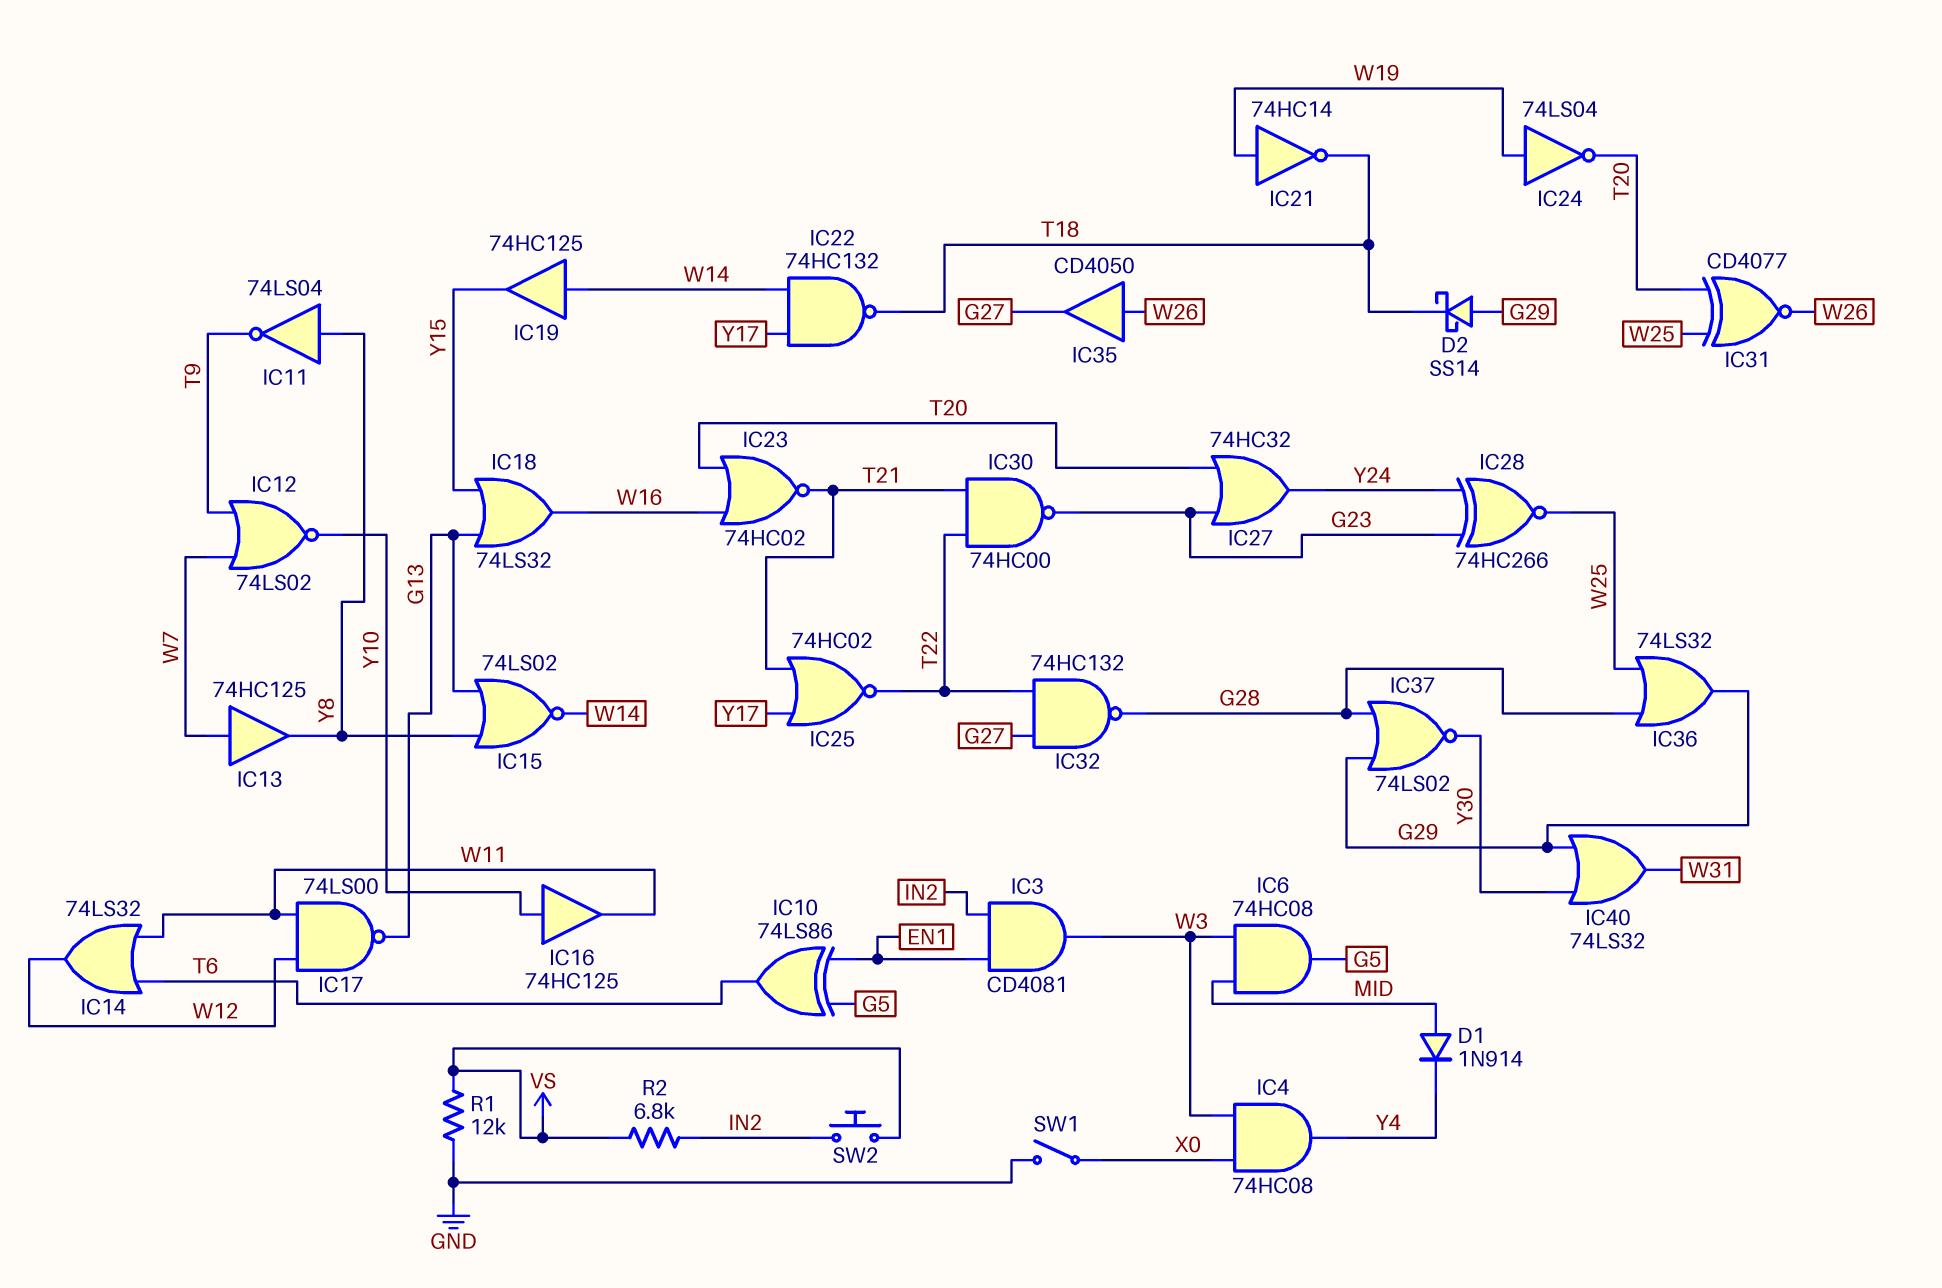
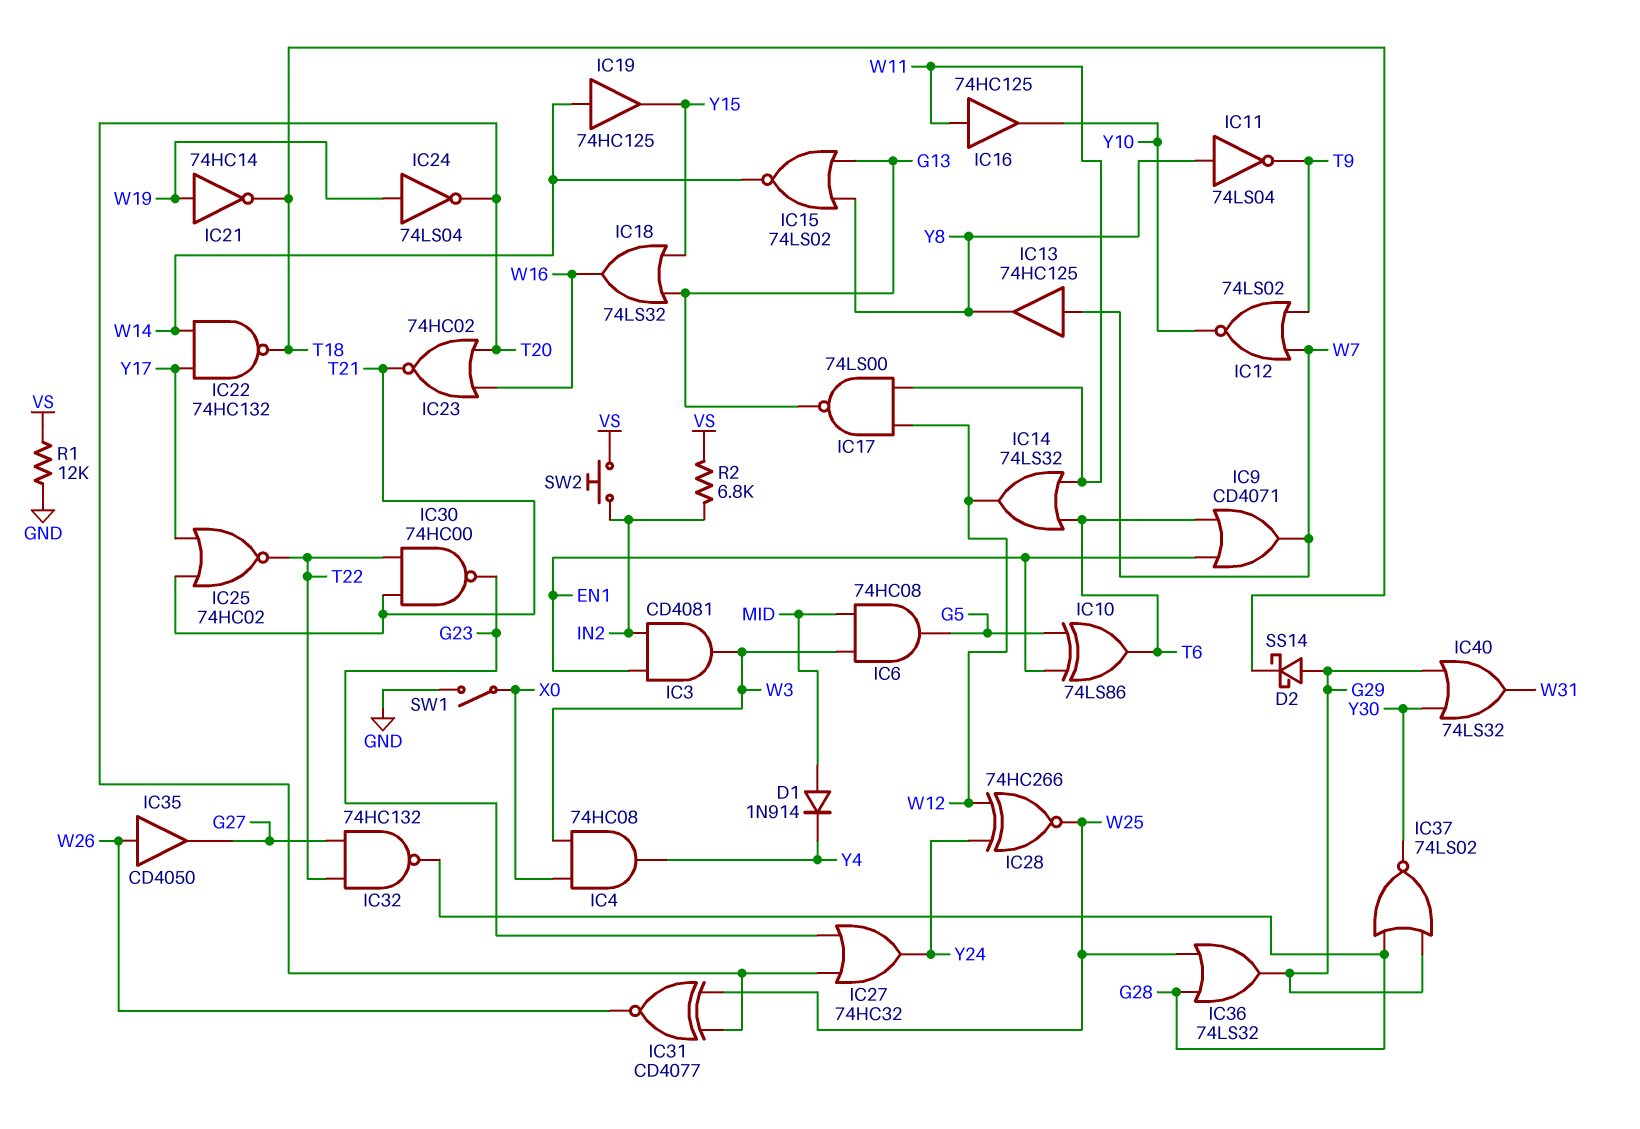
IC9: none -> OR CD4071 (in EN1, in T6, out W7)
IC16: buffer 74HC125 (in Y10, out W11) -> buffer 74HC125 (in W11, out Y10)
IC28: XNOR 74HC266 (in G23, in Y24, out W25) -> XNOR 74HC266 (in W12, in Y24, out W25)

